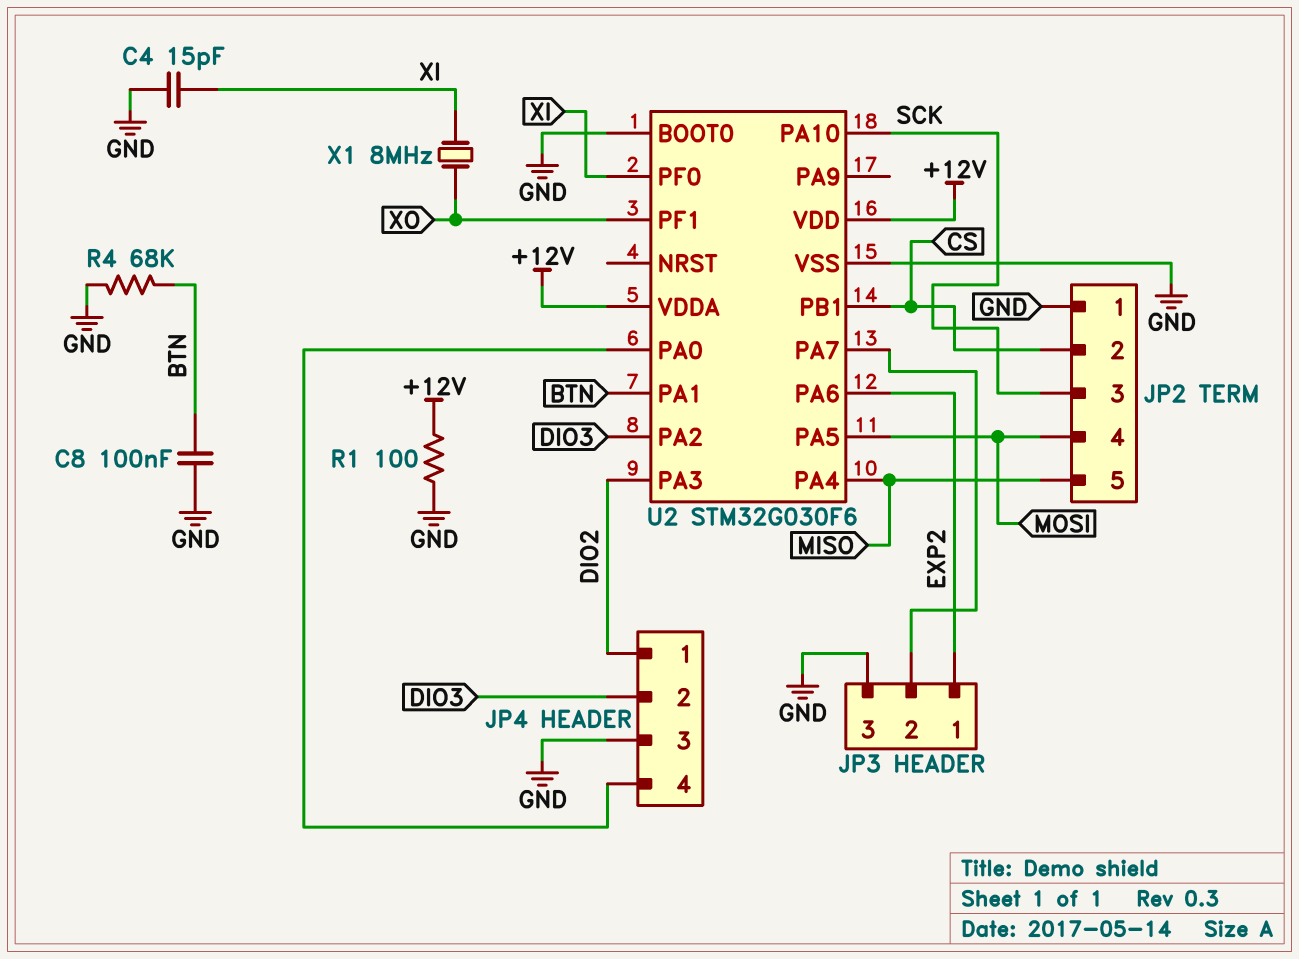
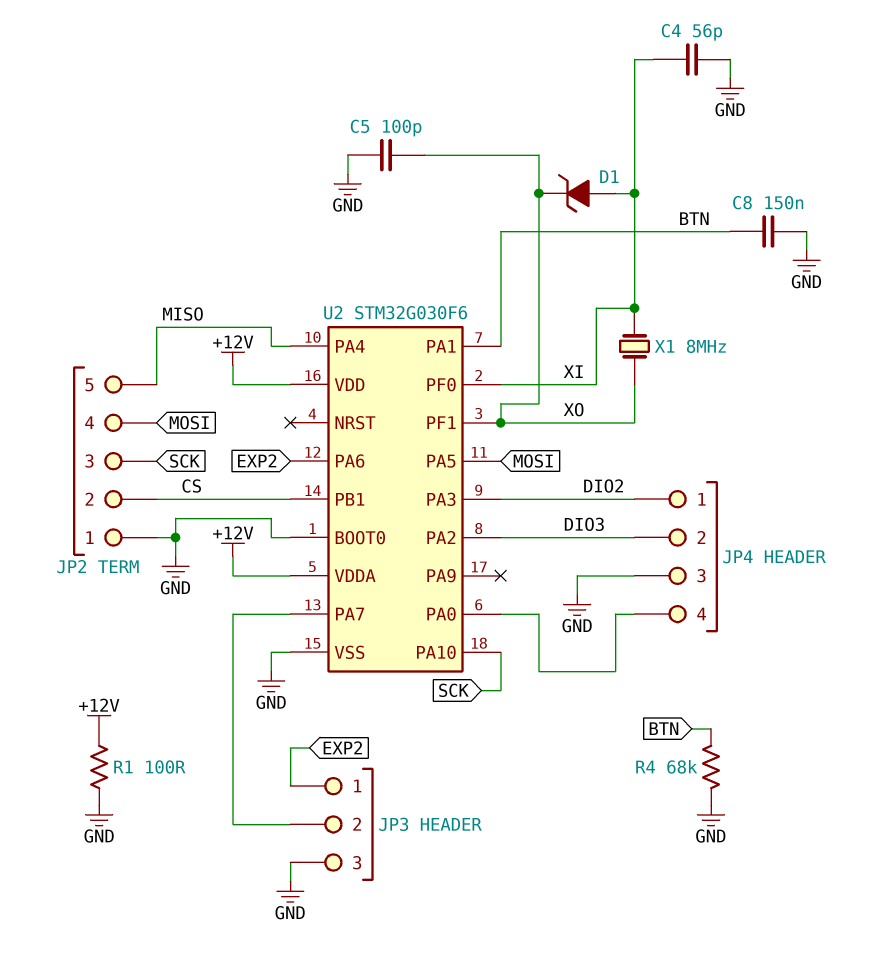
C4: 15pF (GND, XI) -> 56pF (GND, XI)
C5: none -> 100pF (GND, XO)
C8: 100nF (BTN, GND) -> 150nF (BTN, GND)
D1: none -> zener (A XI, K XO)

